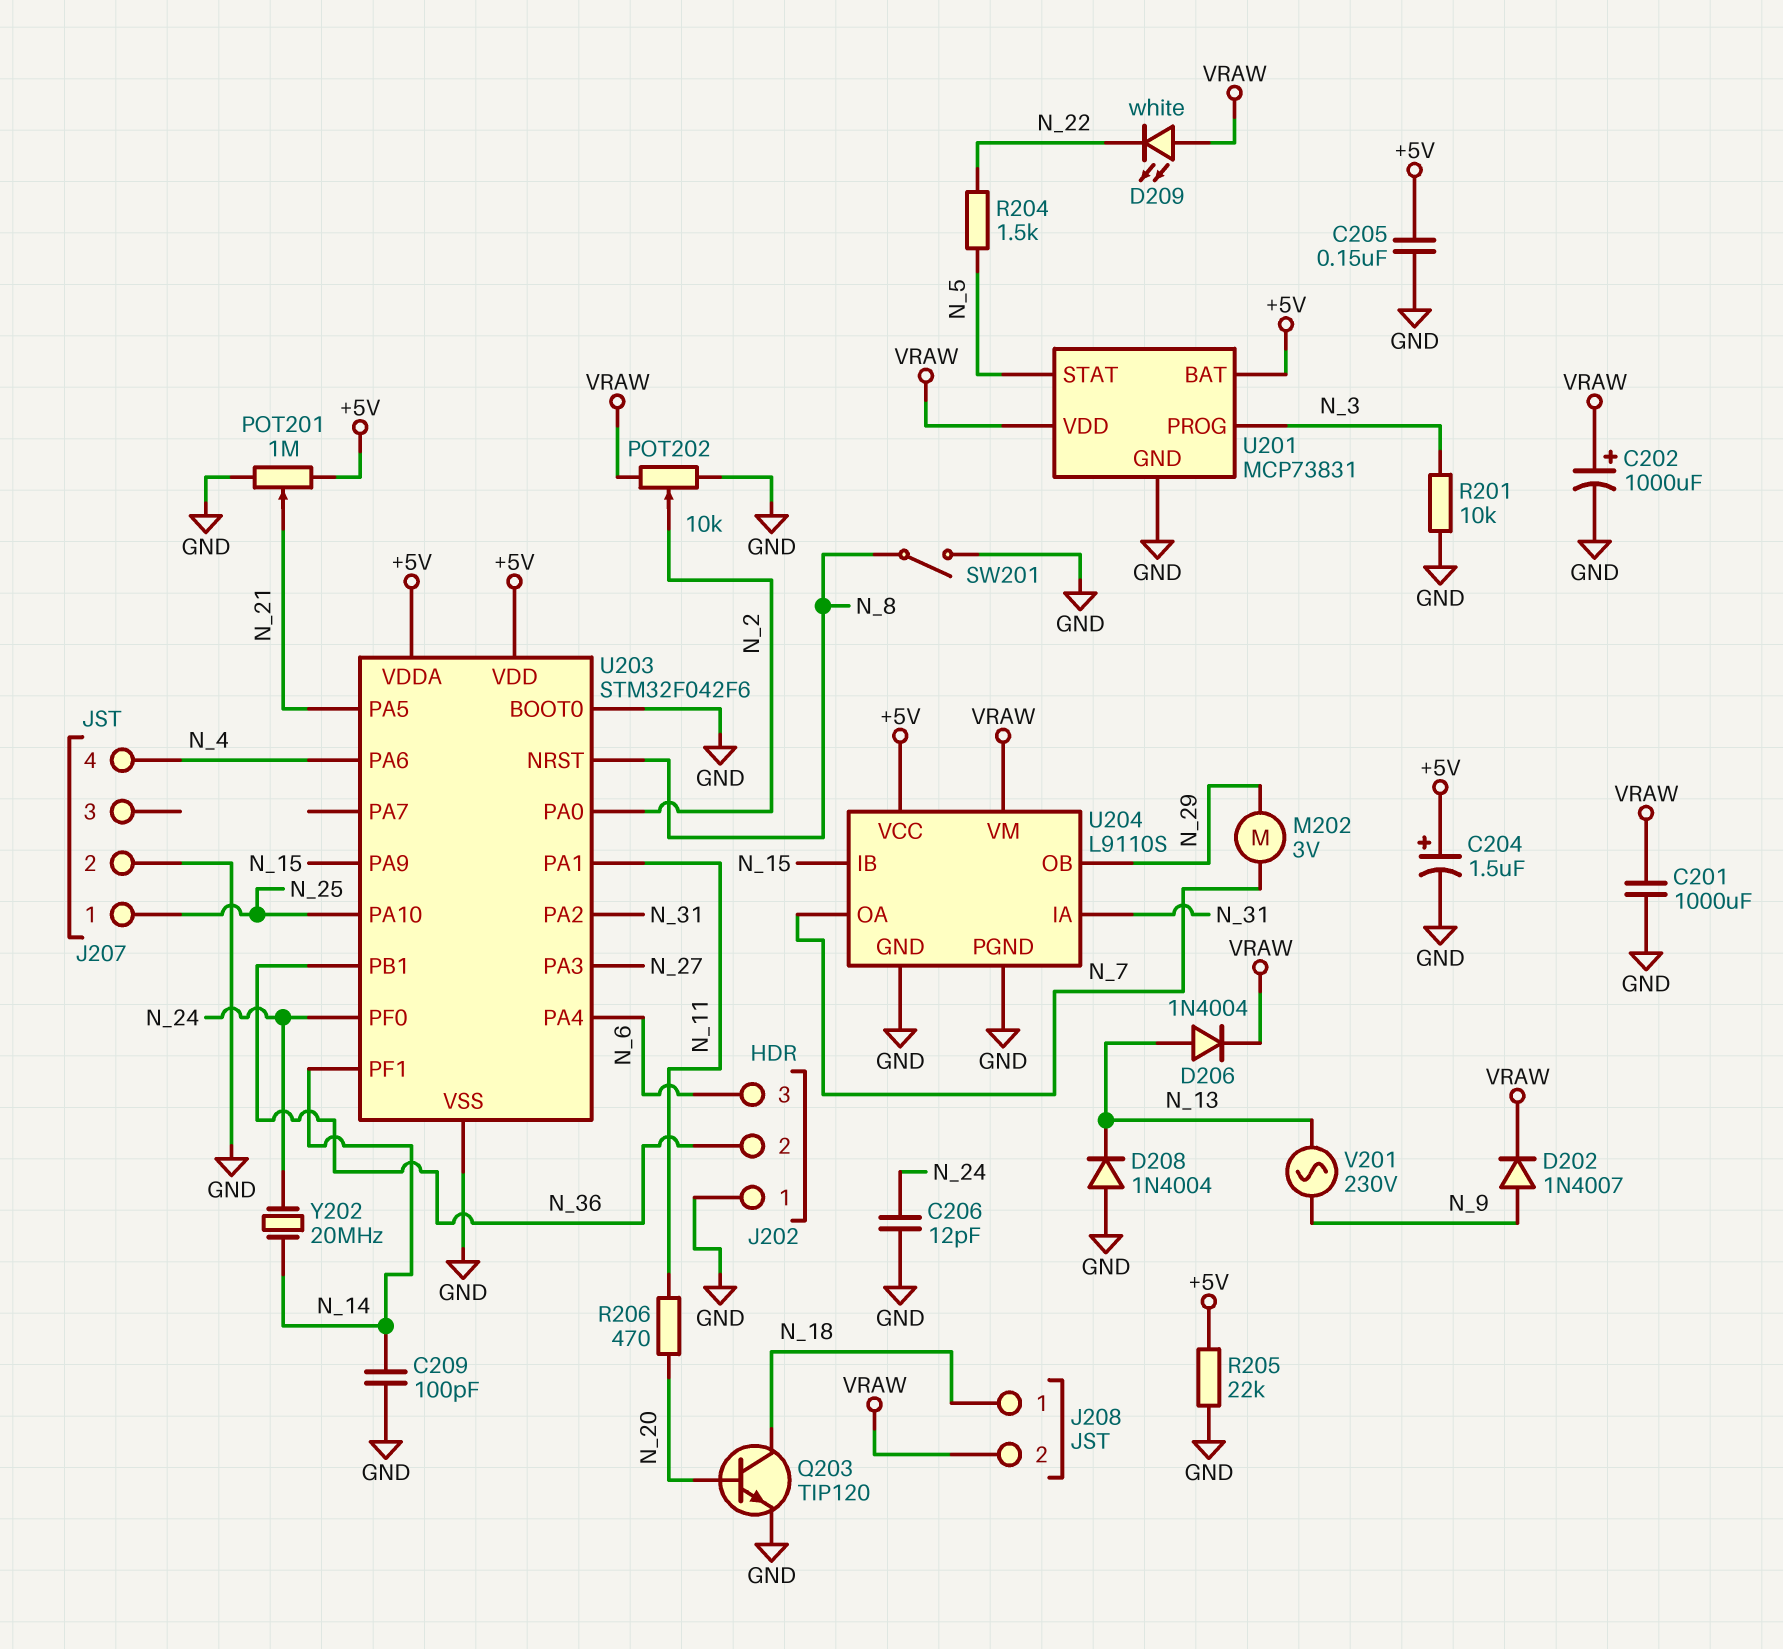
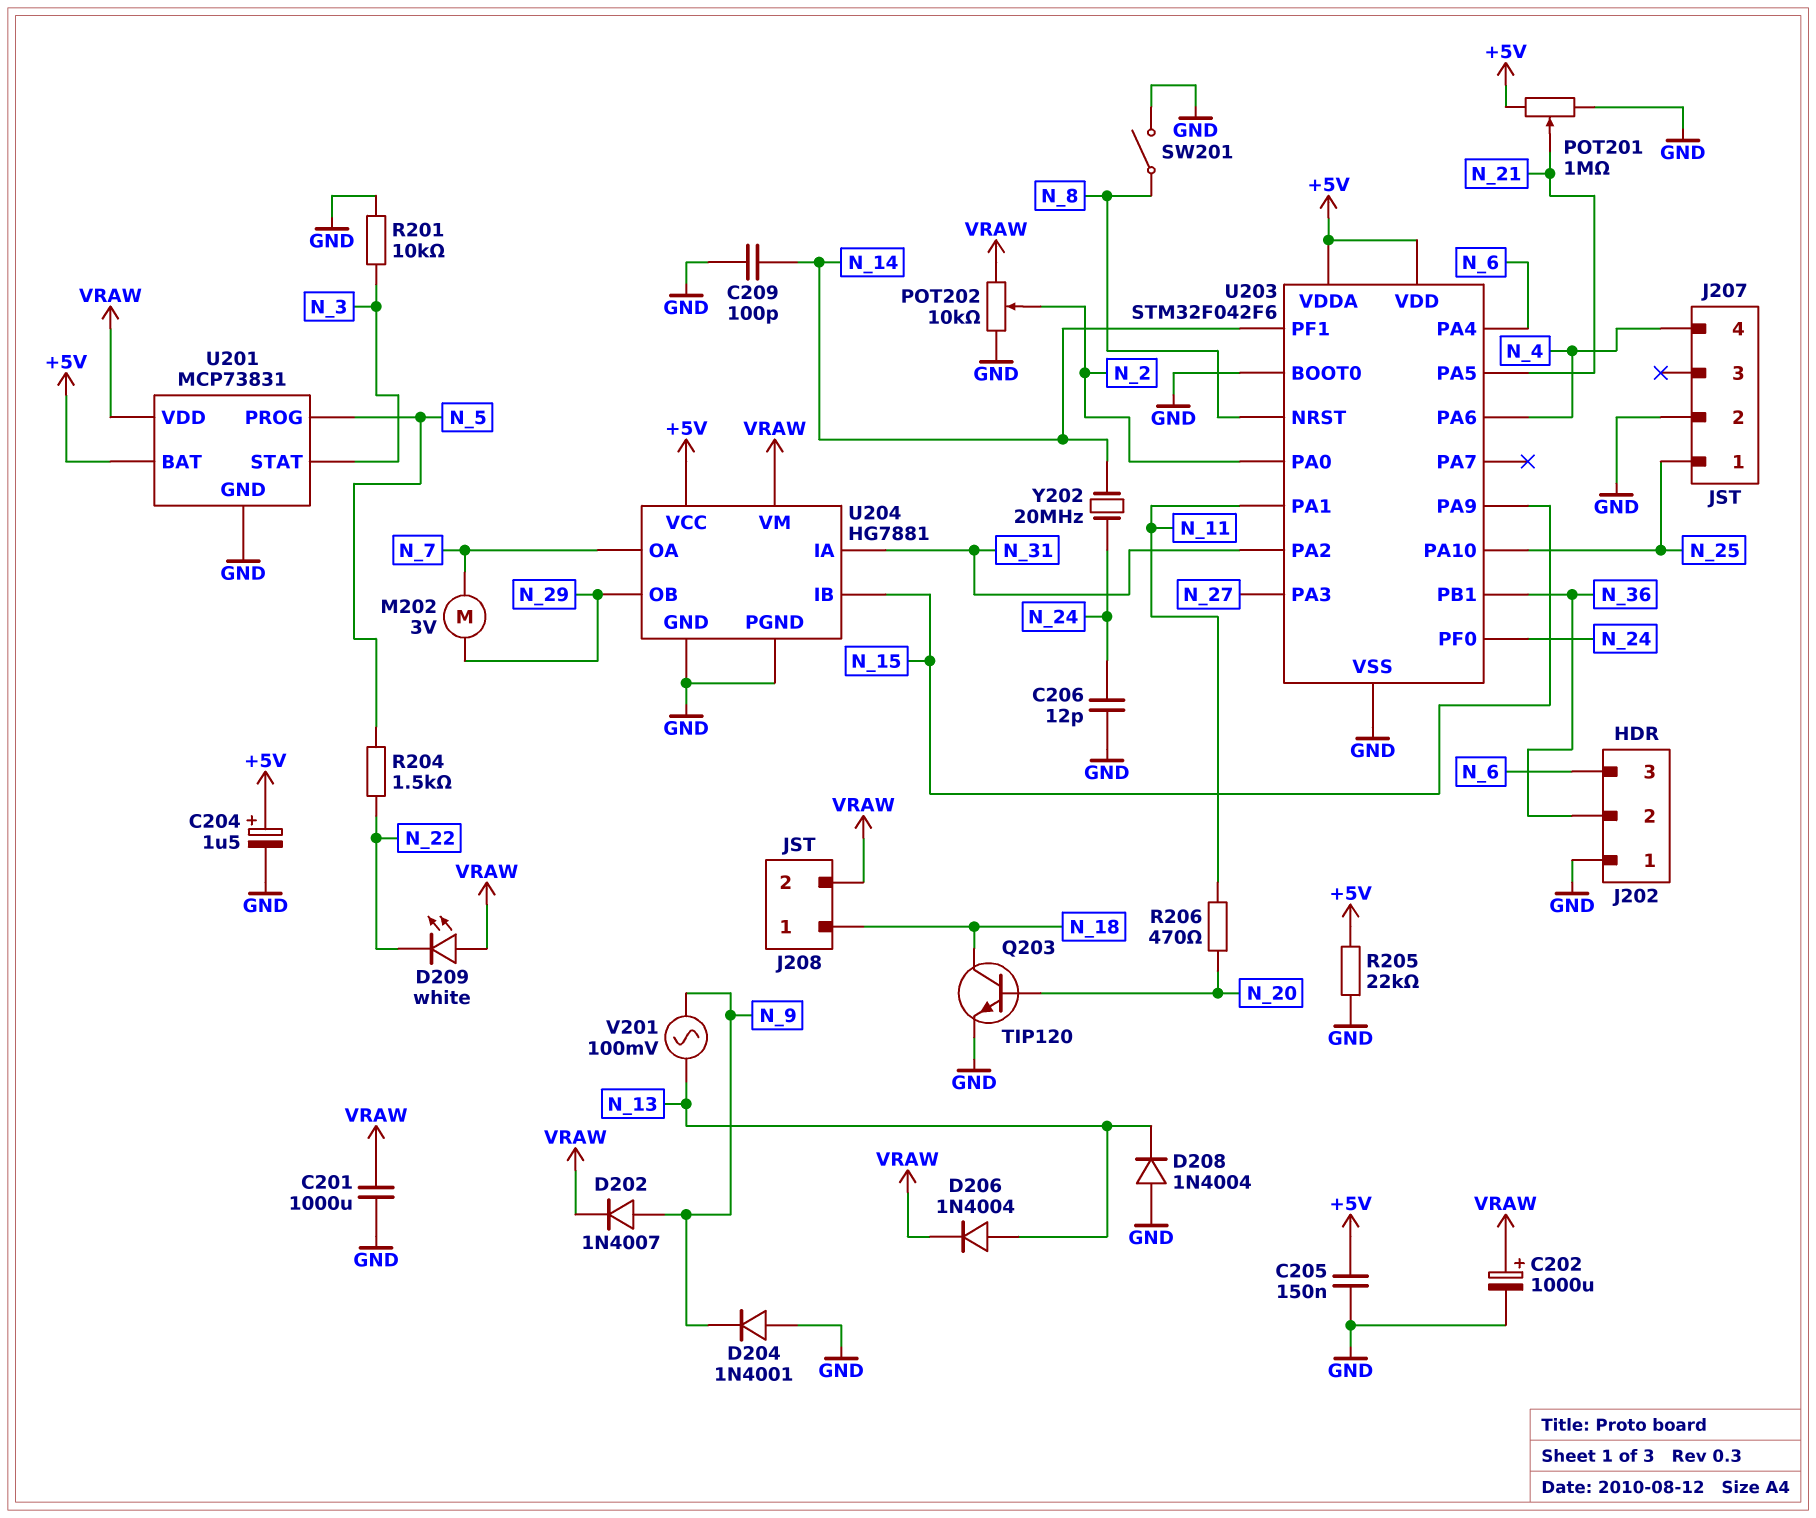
D204: none -> diode 1N4001 (A GND, K N_9)
U201 pin PROG: N_3 -> N_5
U201 pin STAT: N_5 -> N_3
U204: L9110S -> HG7881
V201: AC 230V (N_9, N_13) -> AC 100mV (N_9, N_13)

